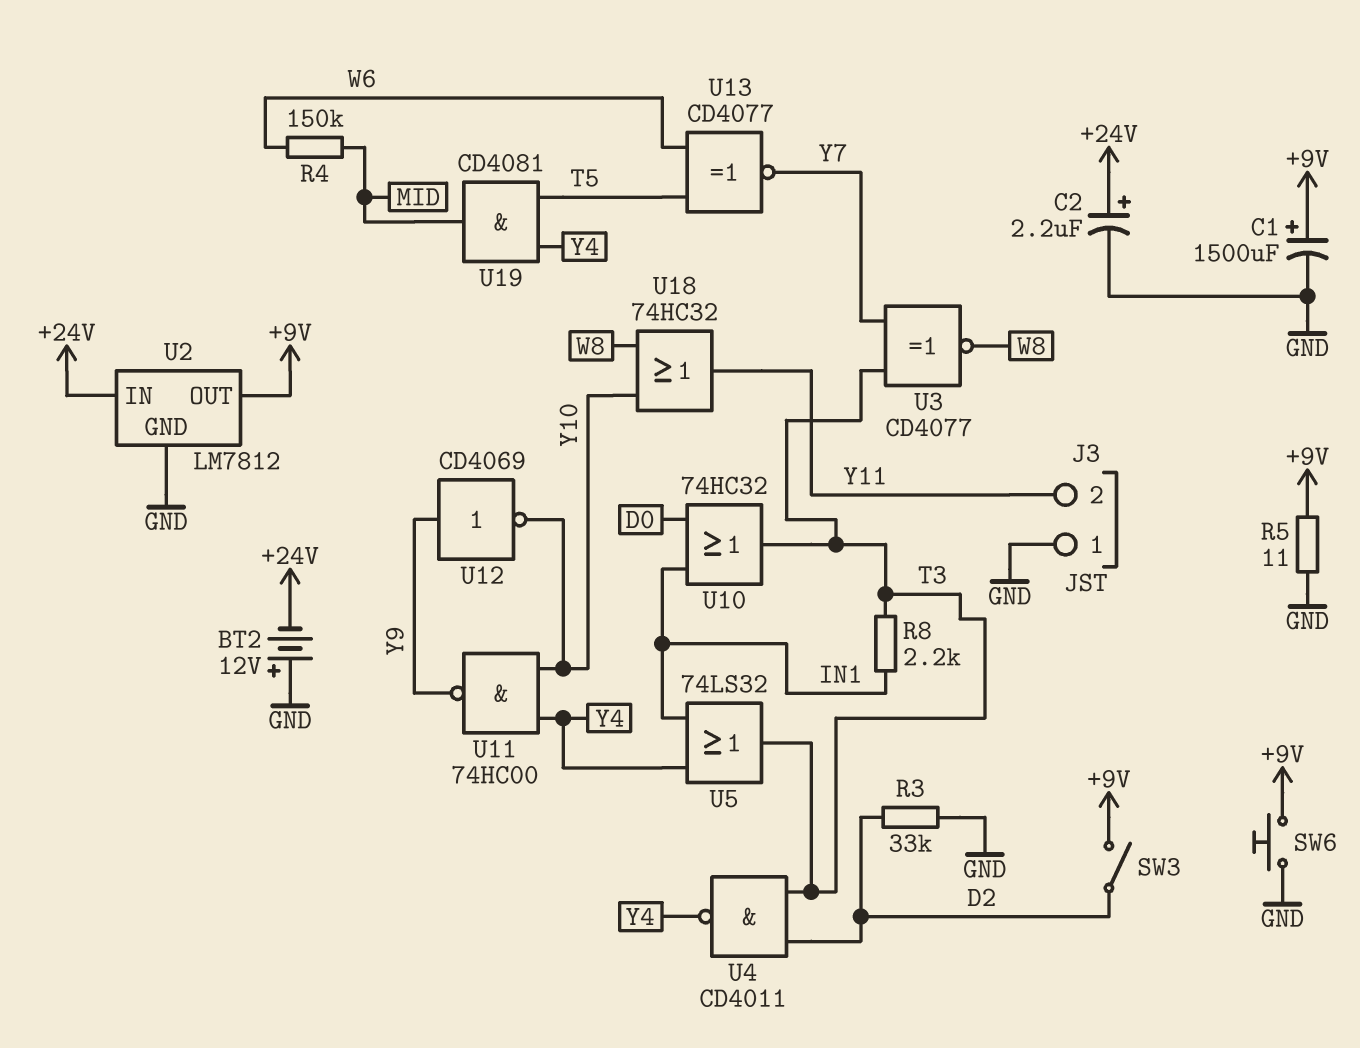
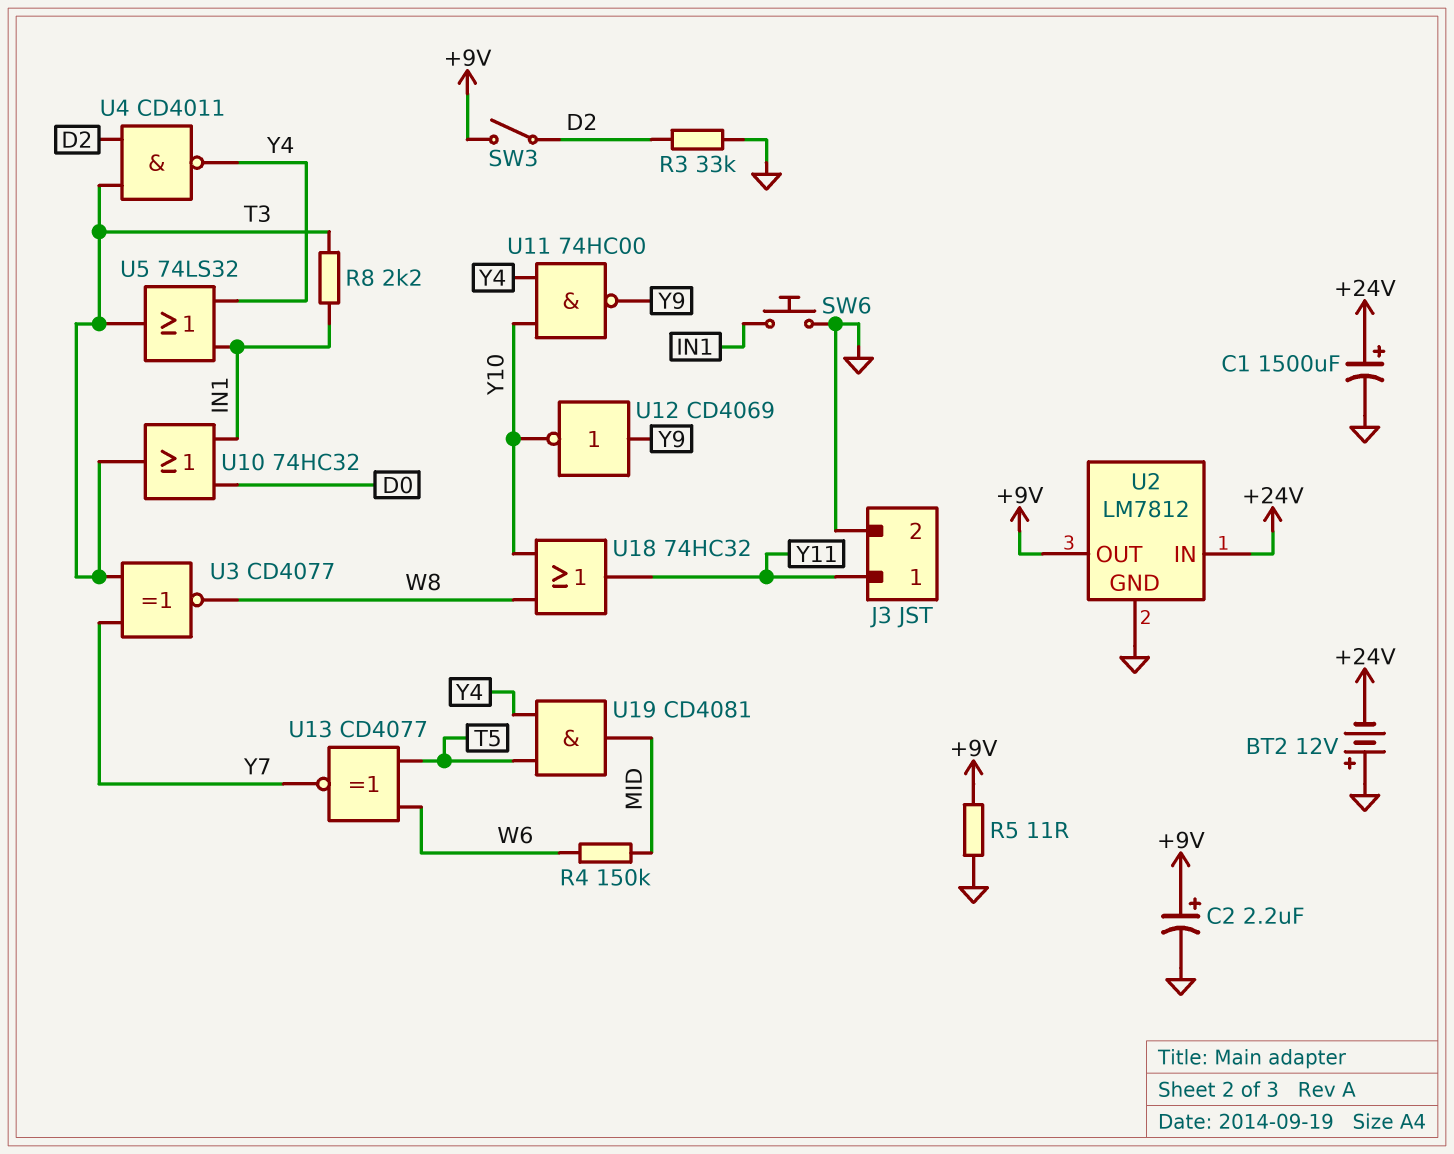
C1: 1500uF (plus +9V, minus GND) -> 1500uF (plus +24V, minus GND)
C2: 2.2uF (plus +24V, minus GND) -> 2.2uF (plus +9V, minus GND)
J3 pin 1: GND -> Y11
J3 pin 2: Y11 -> GND
SW6: button (+9V, GND) -> button (GND, IN1)

